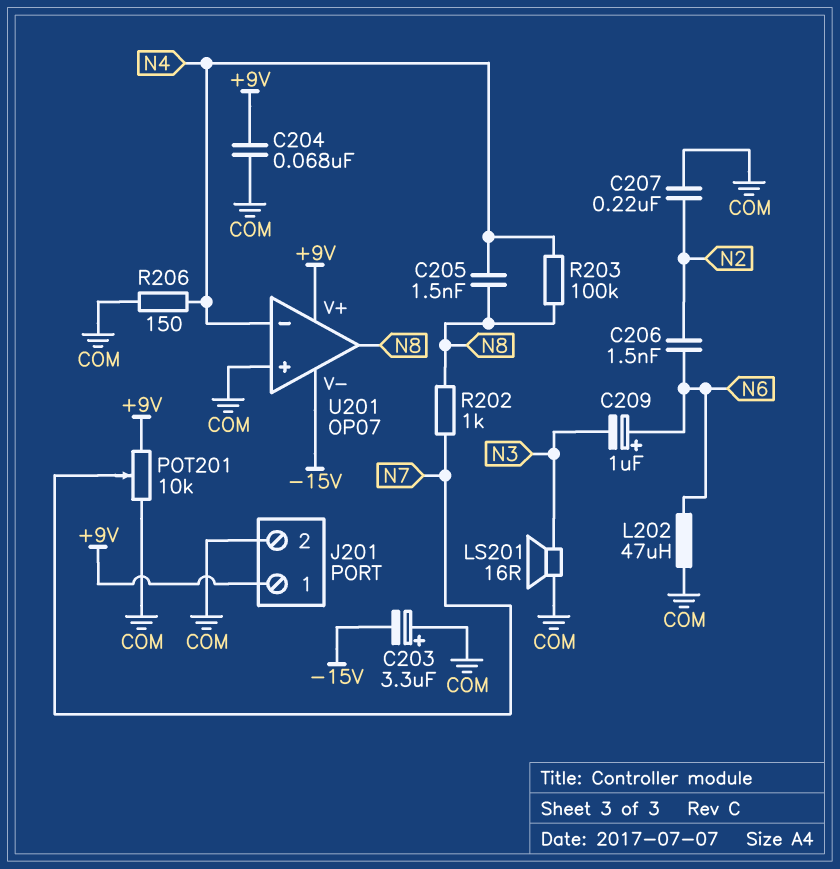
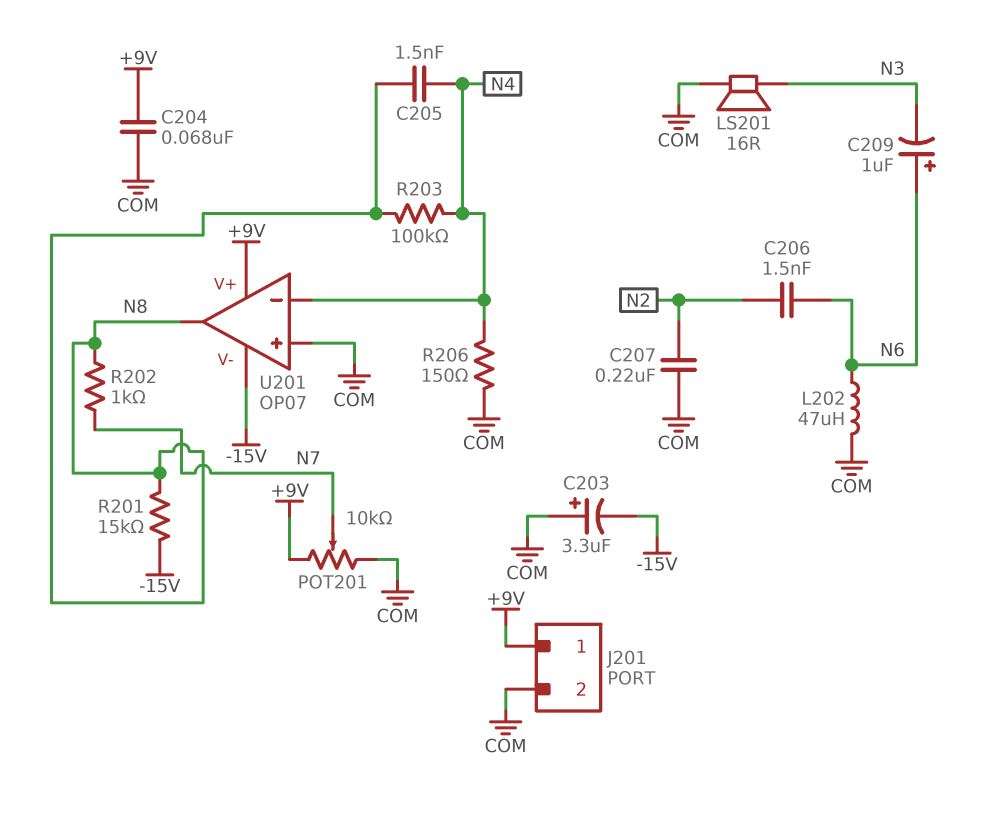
R201: none -> 15k (-15V, N8)

